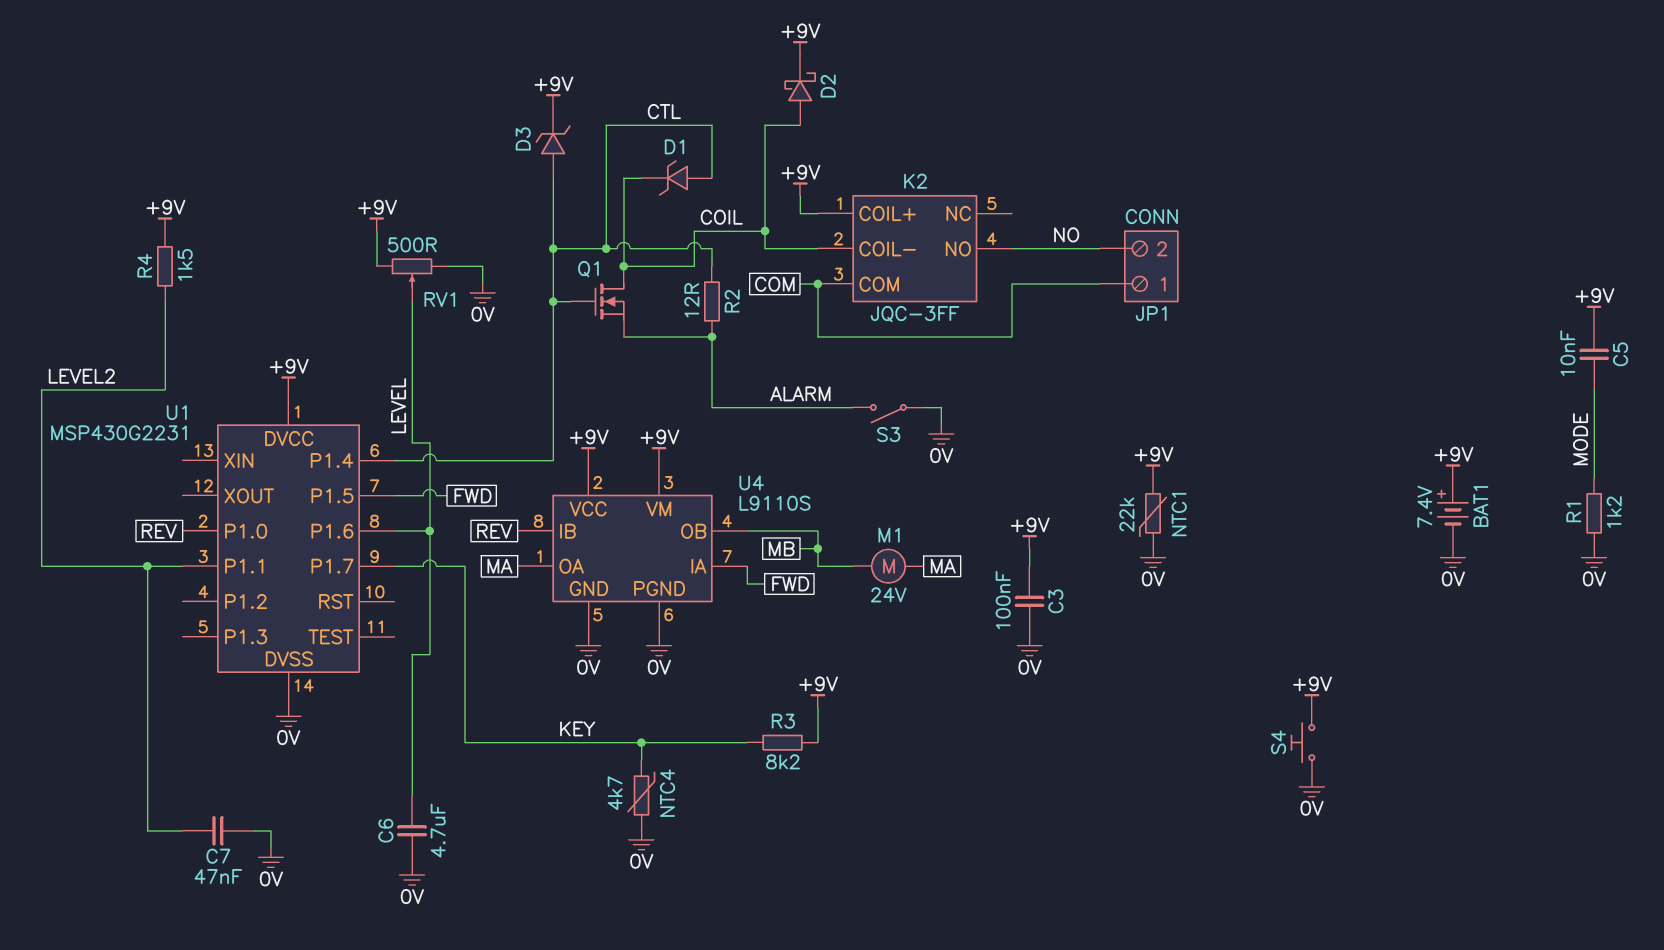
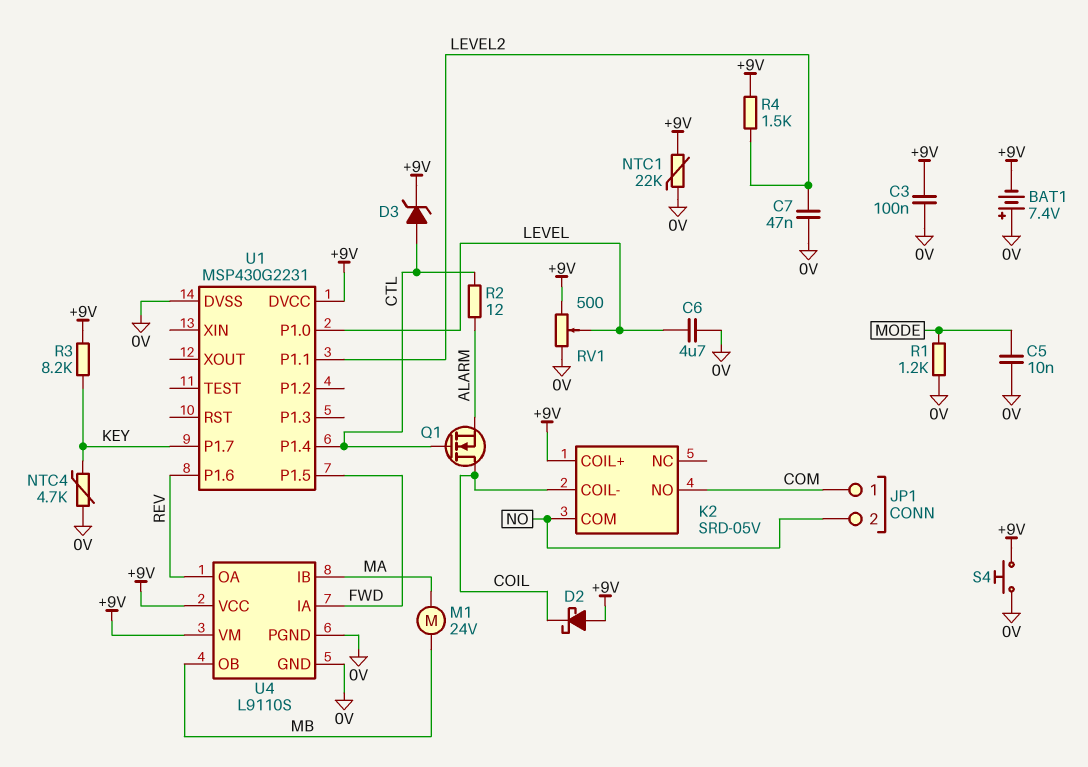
BAT1: 7.4V (plus +9V, minus 0V) -> 7.4V (plus 0V, minus +9V)
C5: 10nF (+9V, MODE) -> 10nF (0V, MODE)
D1: zener (A CTL, K COIL) -> none
D2: schottky (A COIL, K +9V) -> schottky (A +9V, K COIL)
K2: JQC-3FF -> SRD-05V
K2 pin COM: COM -> NO
K2 pin NO: NO -> COM
S3: switch (0V, ALARM) -> none
U1 pin P1.0: REV -> LEVEL
U1 pin P1.6: LEVEL -> REV
U4 pin IB: REV -> MA
U4 pin OA: MA -> REV

